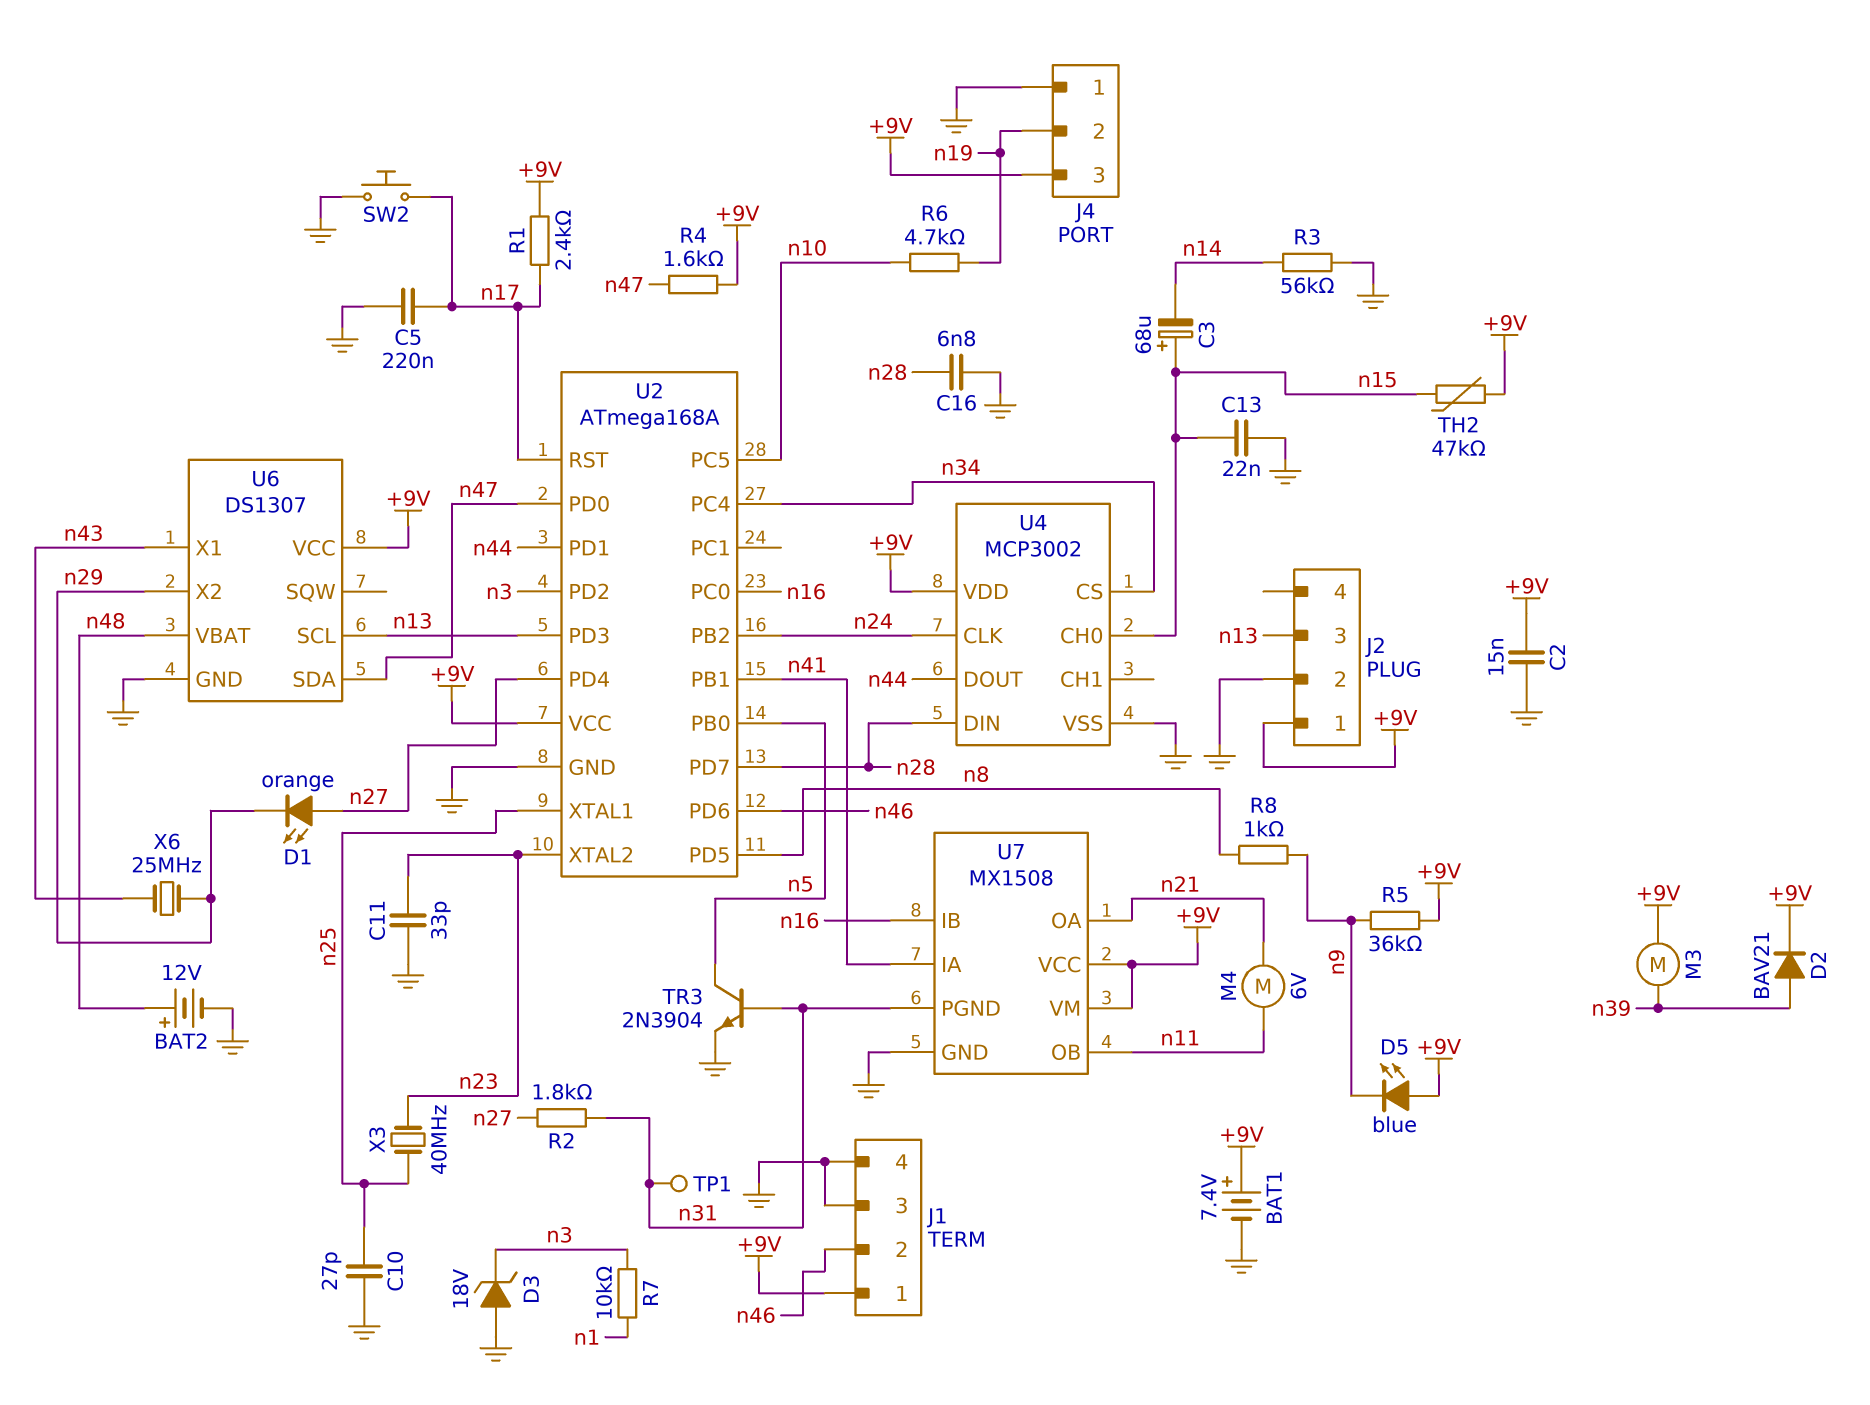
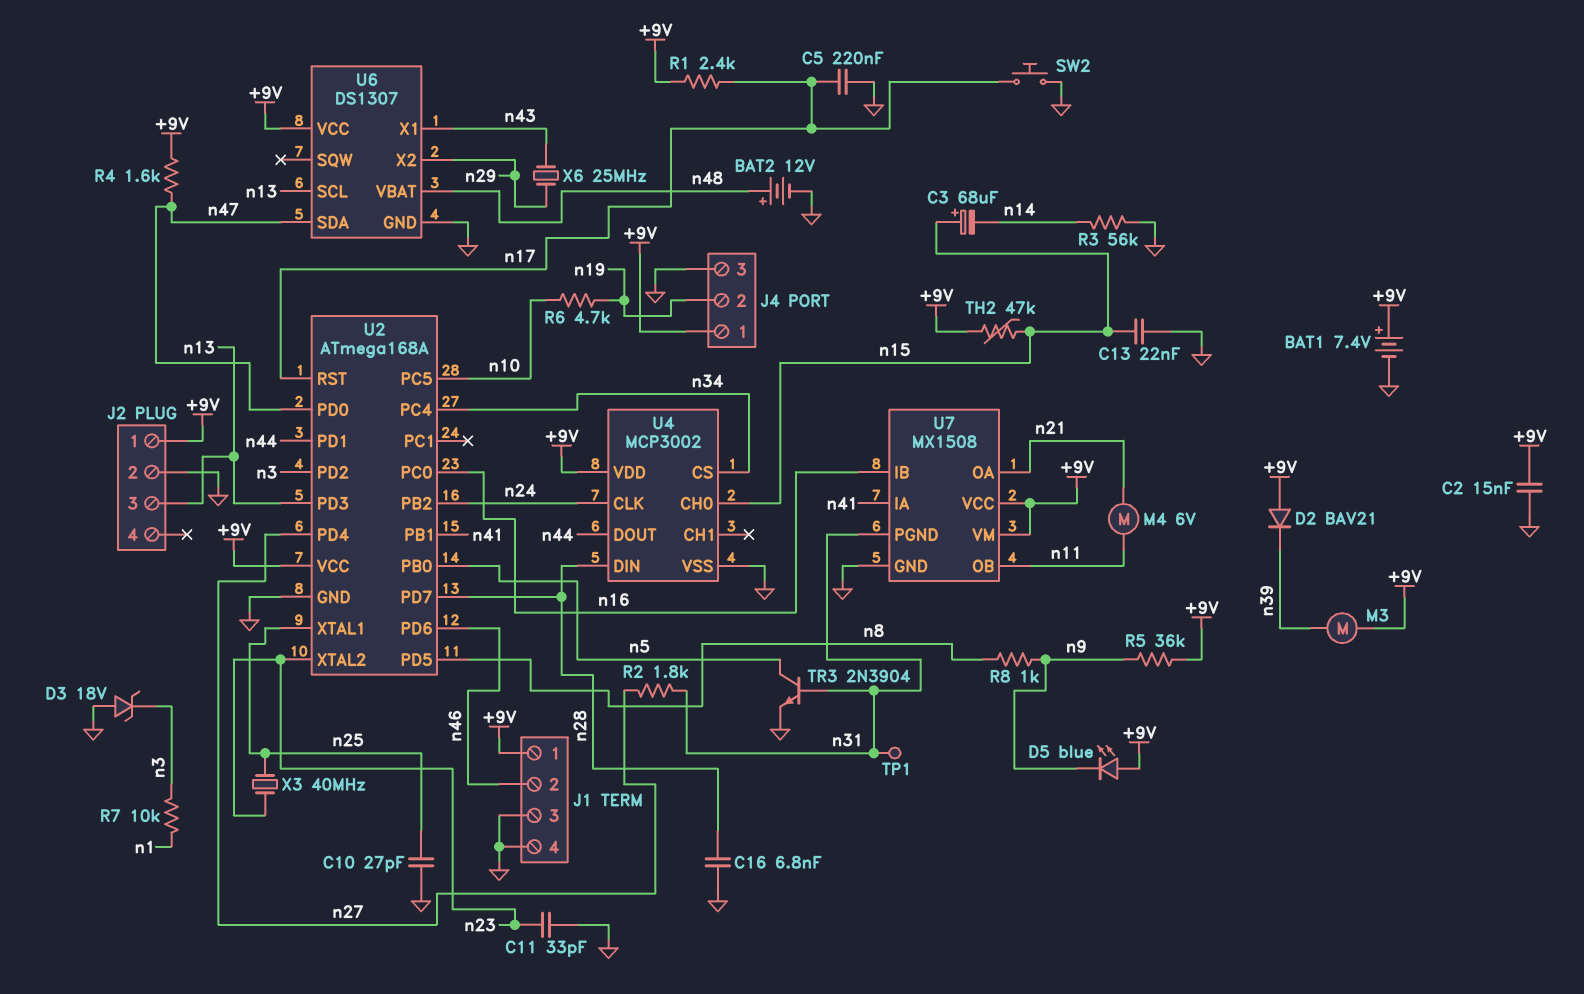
D1: LED orange (A n27, K n29) -> none
D2: diode BAV21 (A n39, K +9V) -> diode BAV21 (A +9V, K n39)
J4 pin 1: GND -> +9V
J4 pin 3: +9V -> GND

